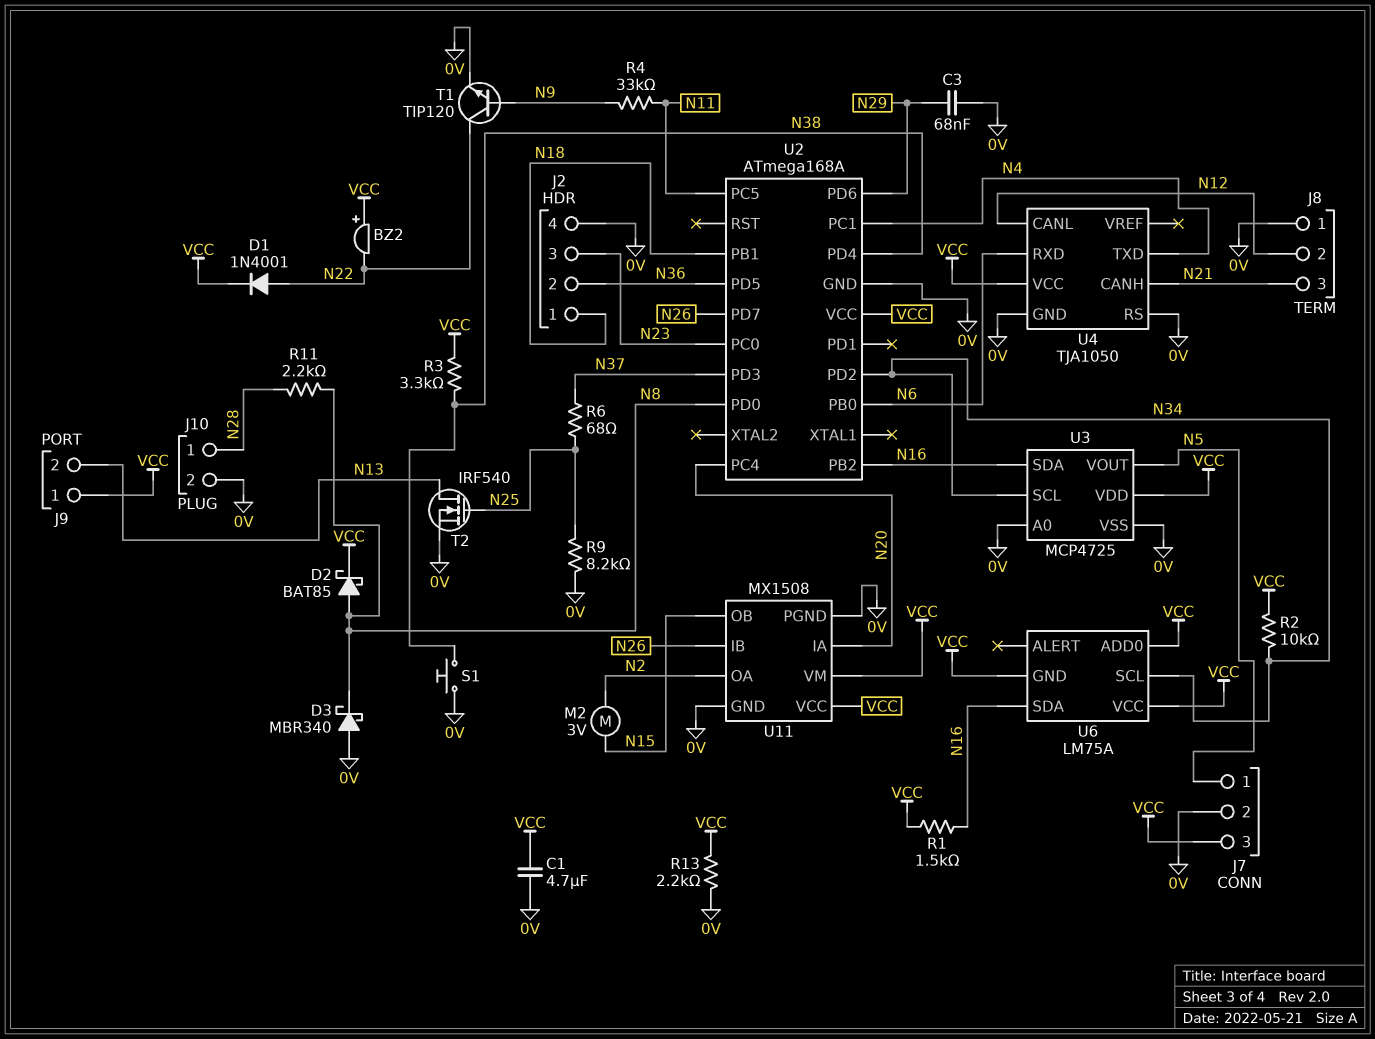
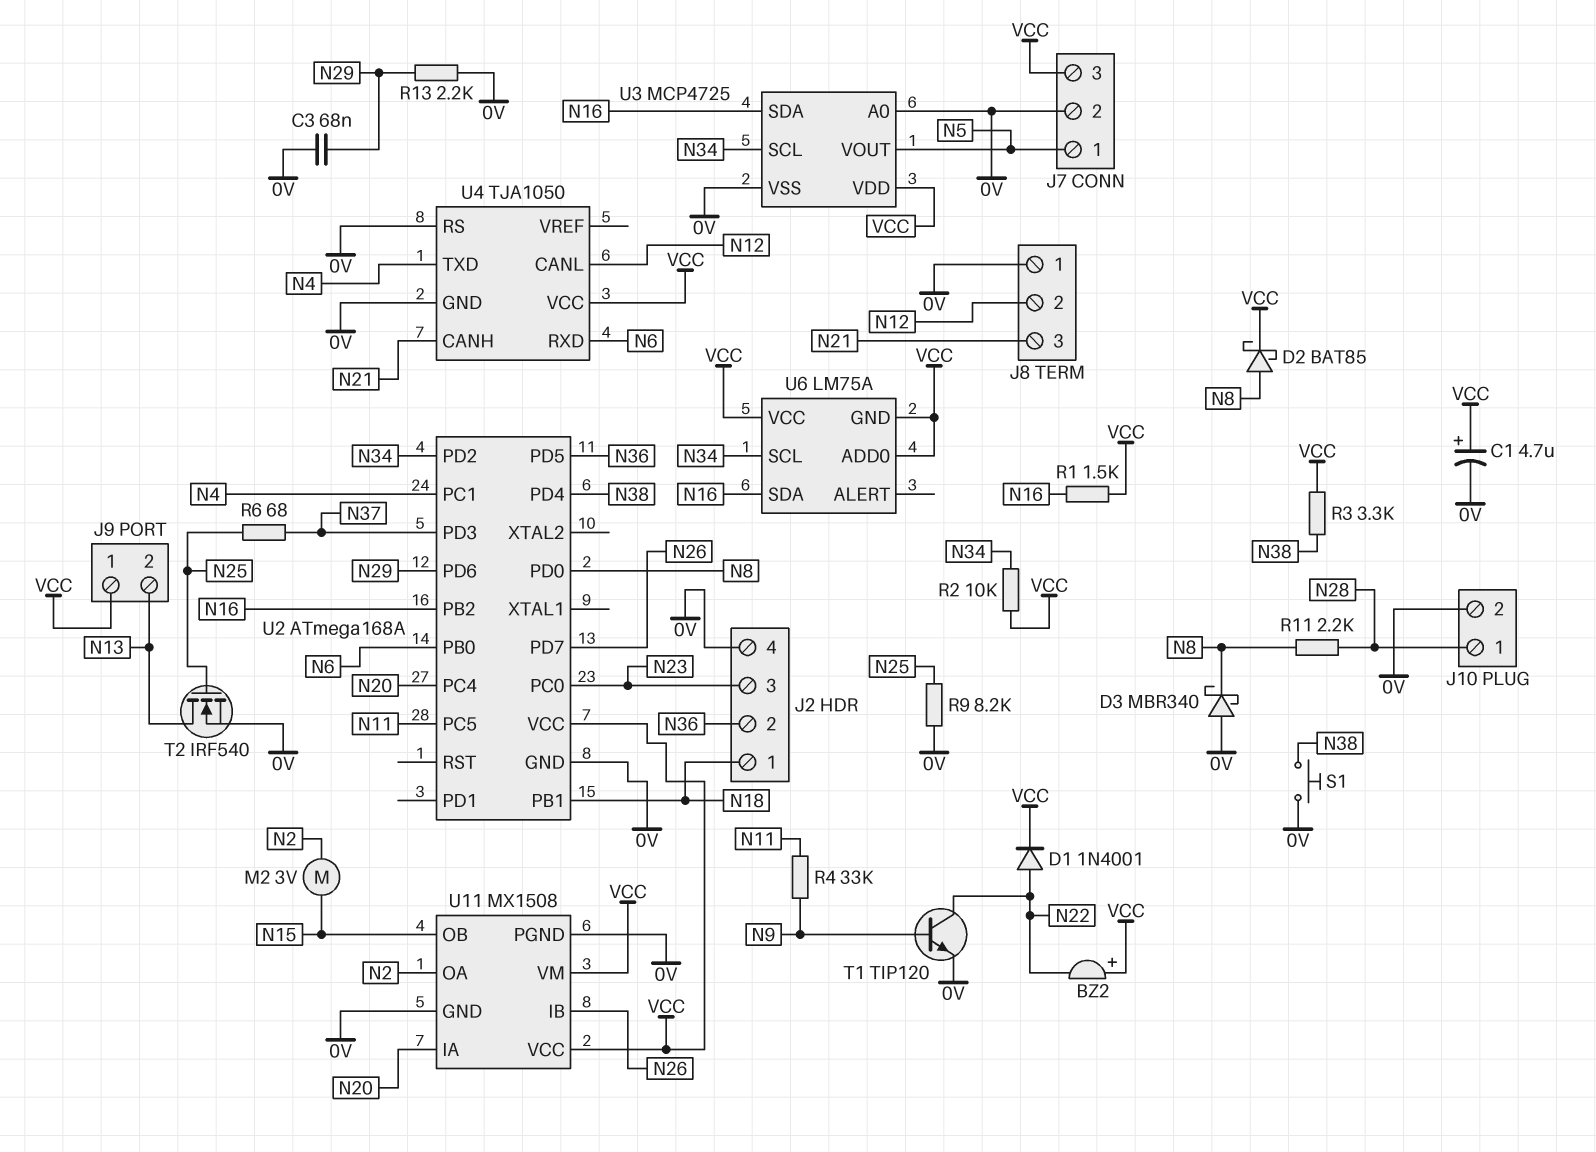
C1: 4.7uF (0V, VCC) -> 4.7uF (plus VCC, minus 0V)
R13: 2.2k (0V, VCC) -> 2.2k (0V, N29)

